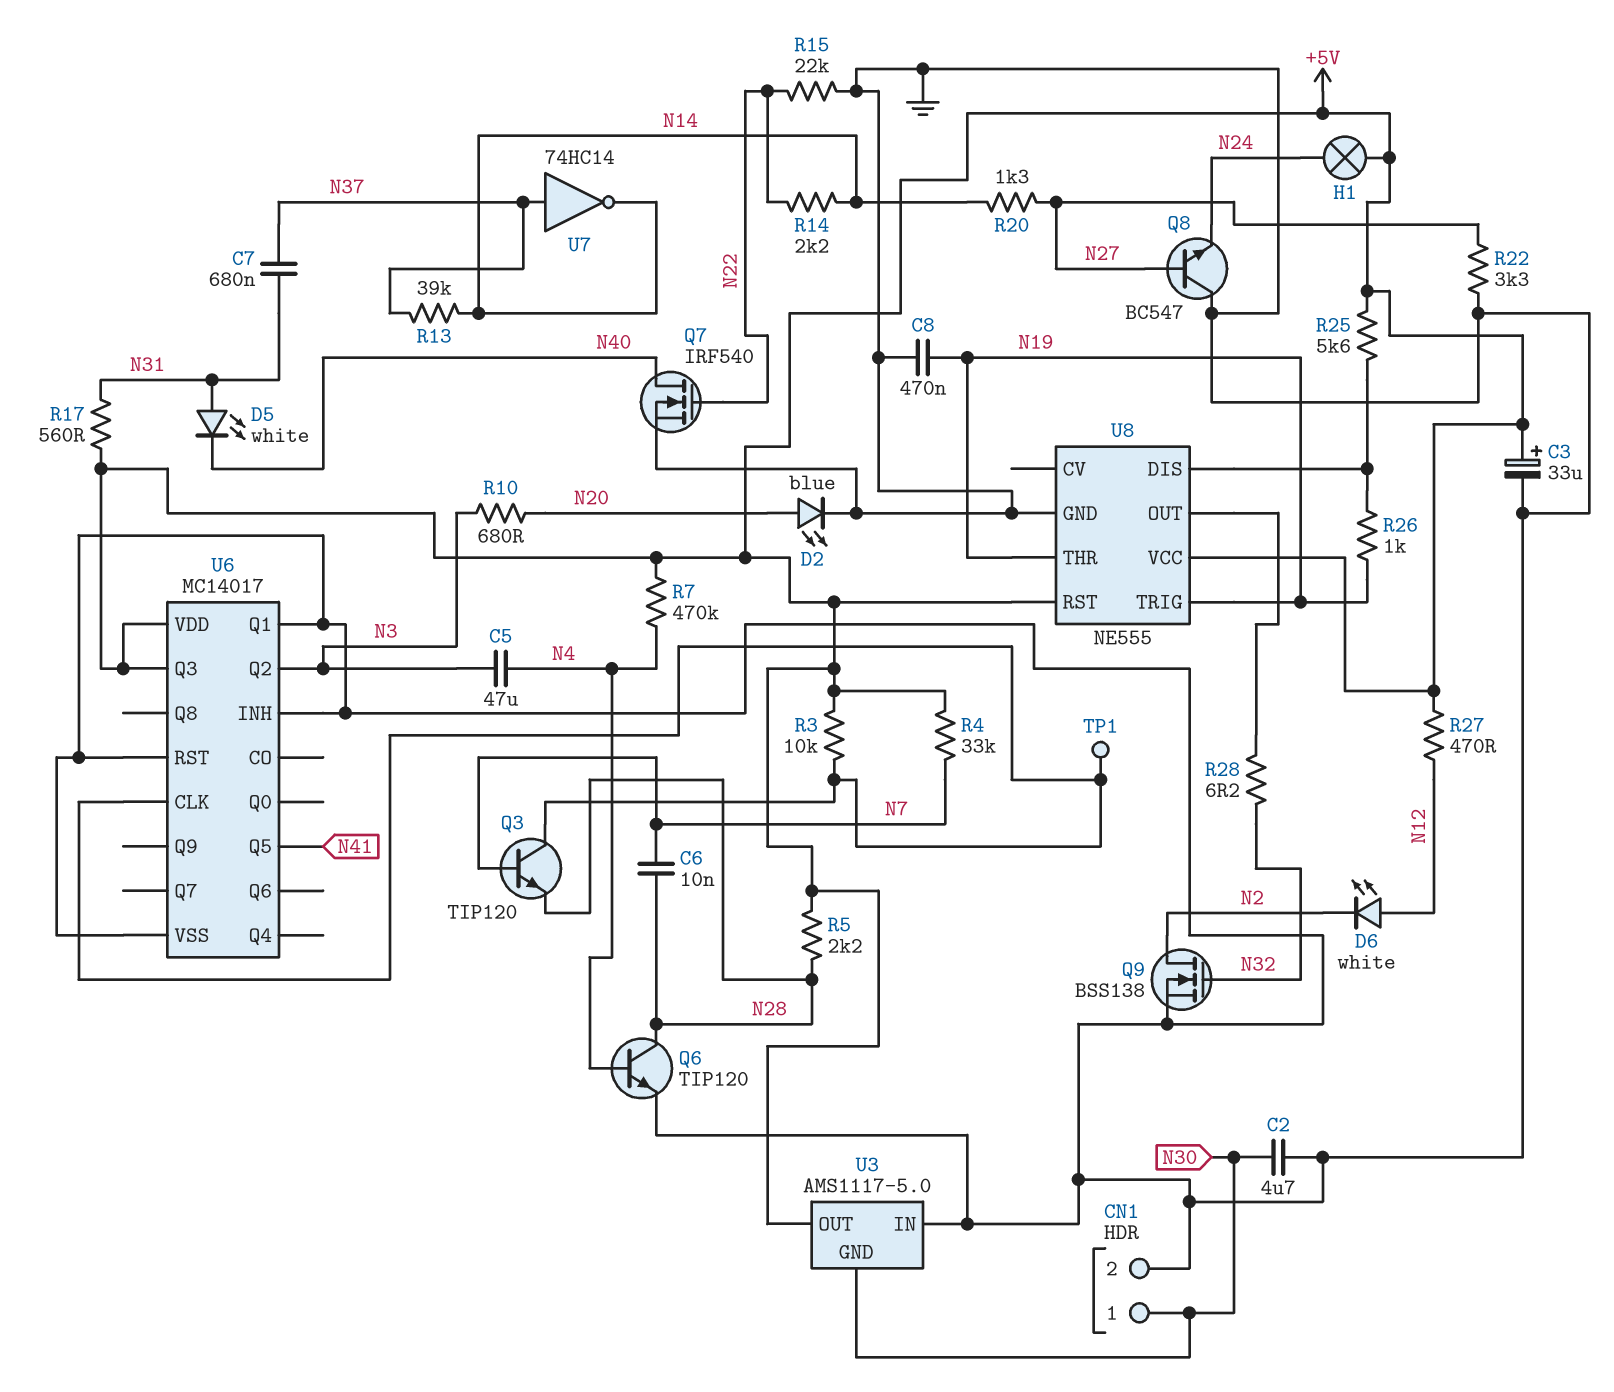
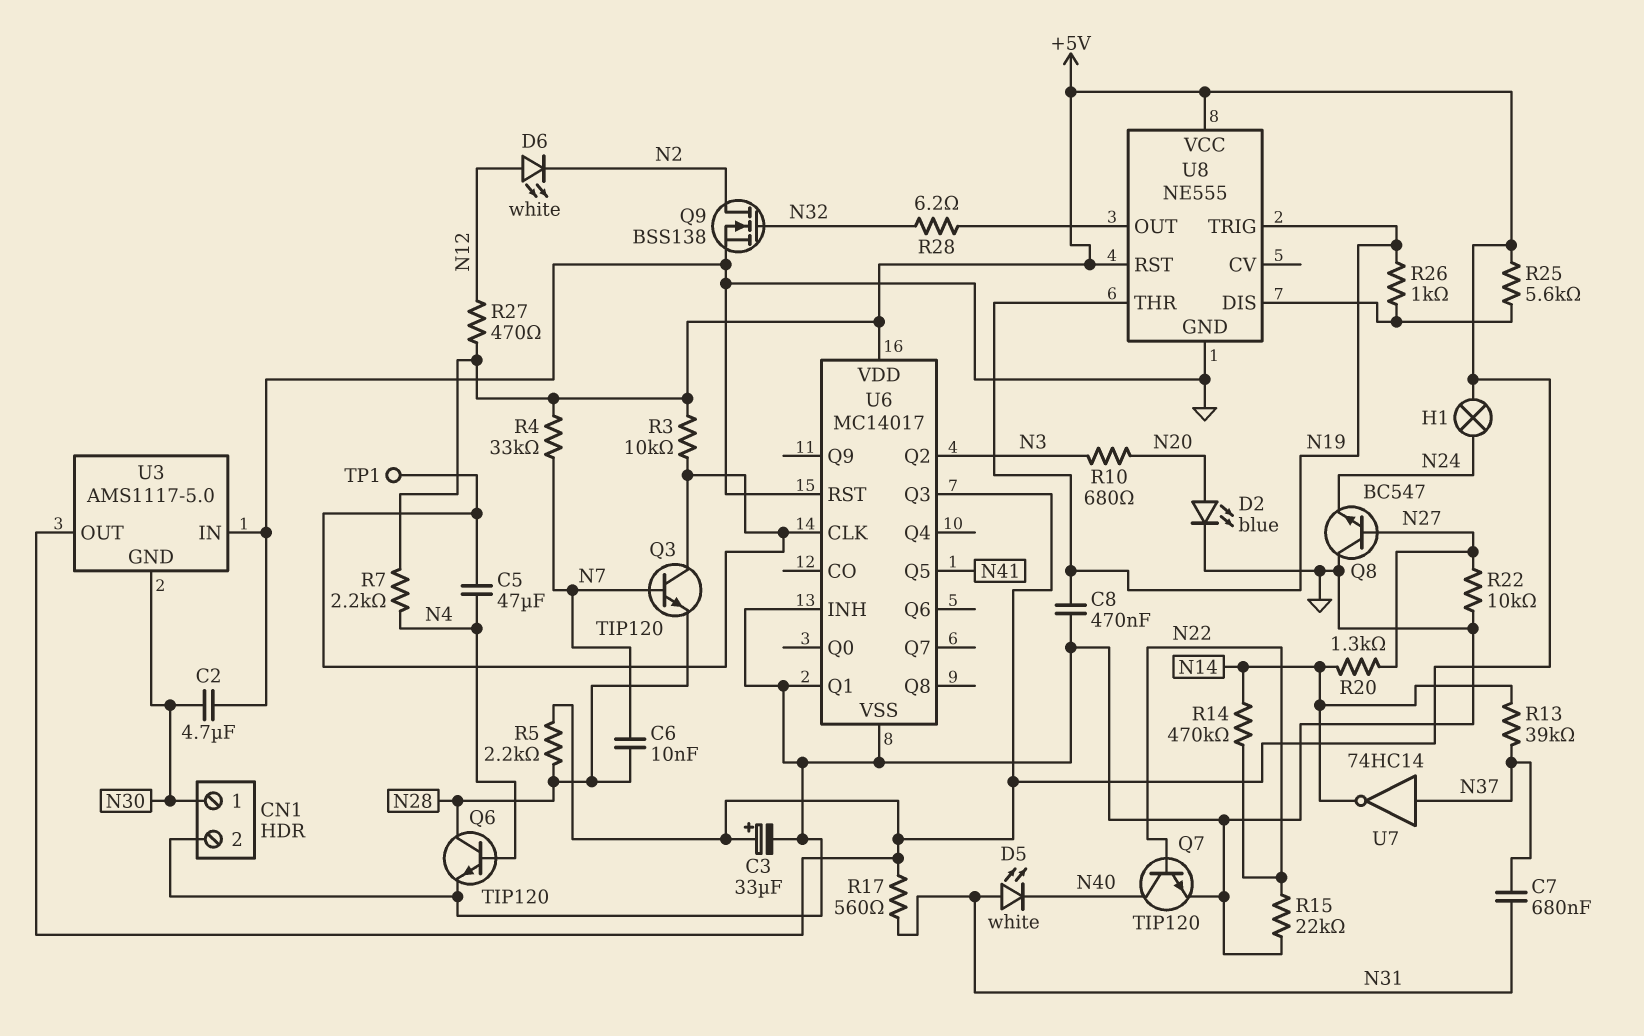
C5: 47uF (N3, N4) -> 47uF (N4, U6/CLK)
Q7: NMOS IRF540 (G N22, D N40, S GND) -> NPN TIP120 (B N22, C N40, E GND)
R7: 470k (+5V, N4) -> 2.2k (+5V, N4)
R14: 2.2k (N14, N22) -> 470k (N14, N22)
R22: 3.3k (GND, N27) -> 10k (GND, N27)

